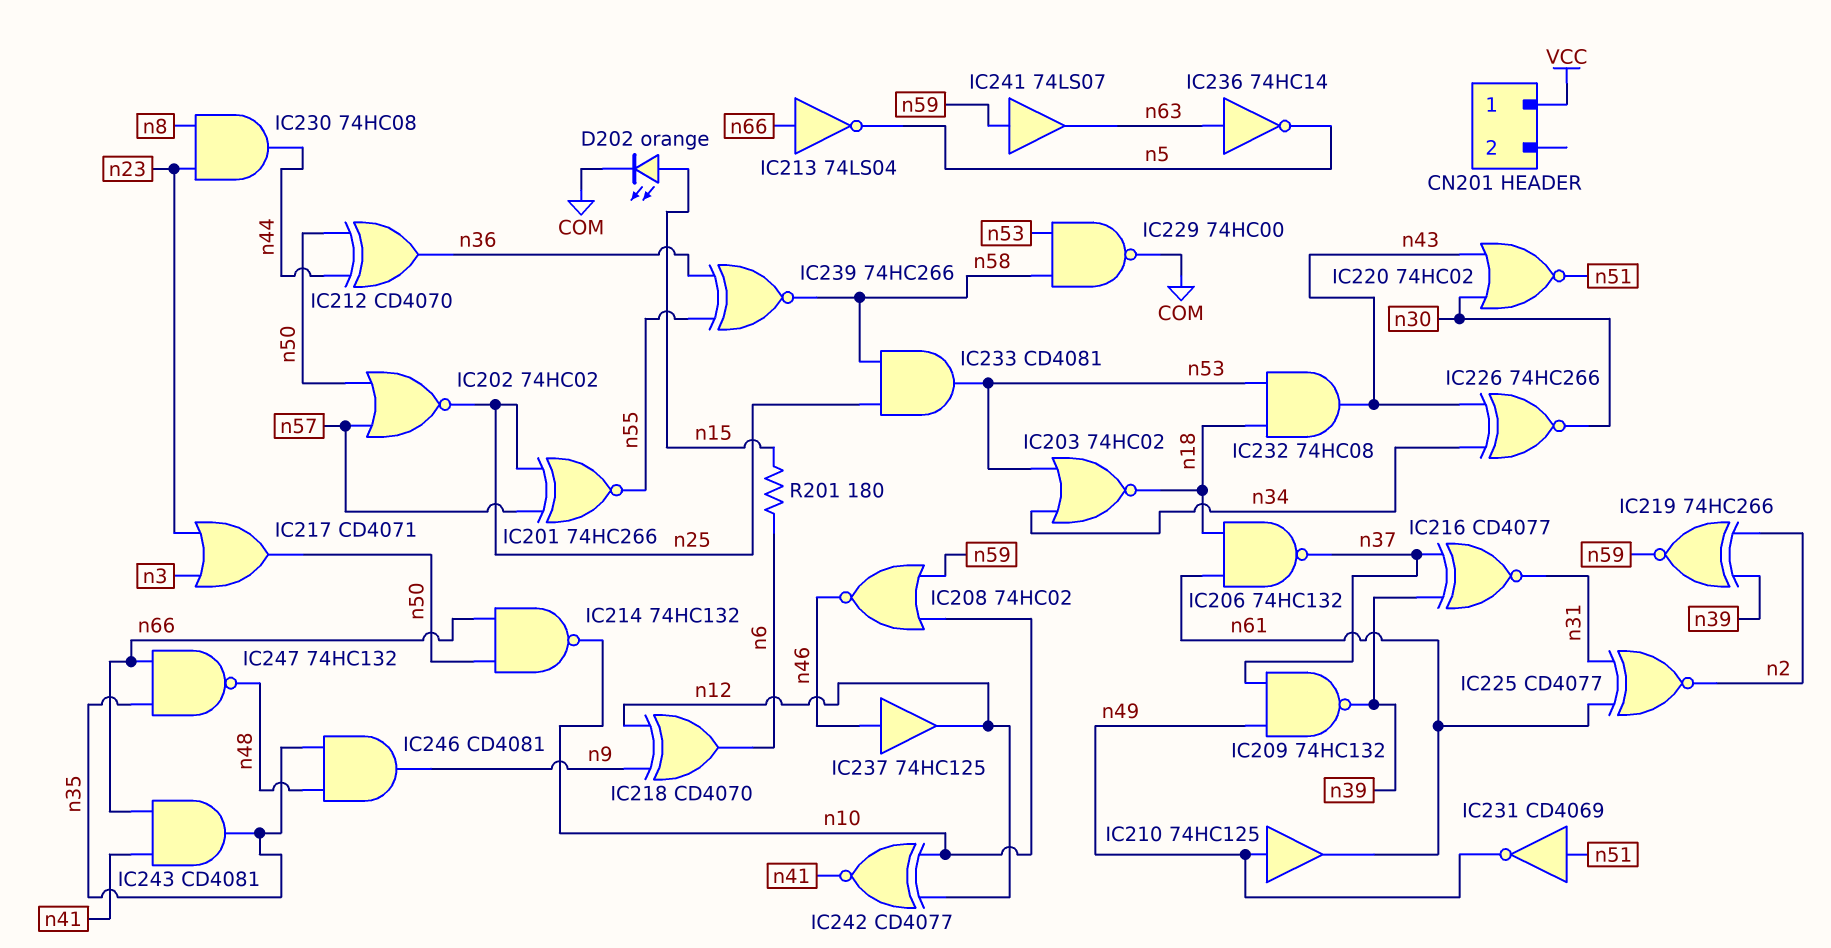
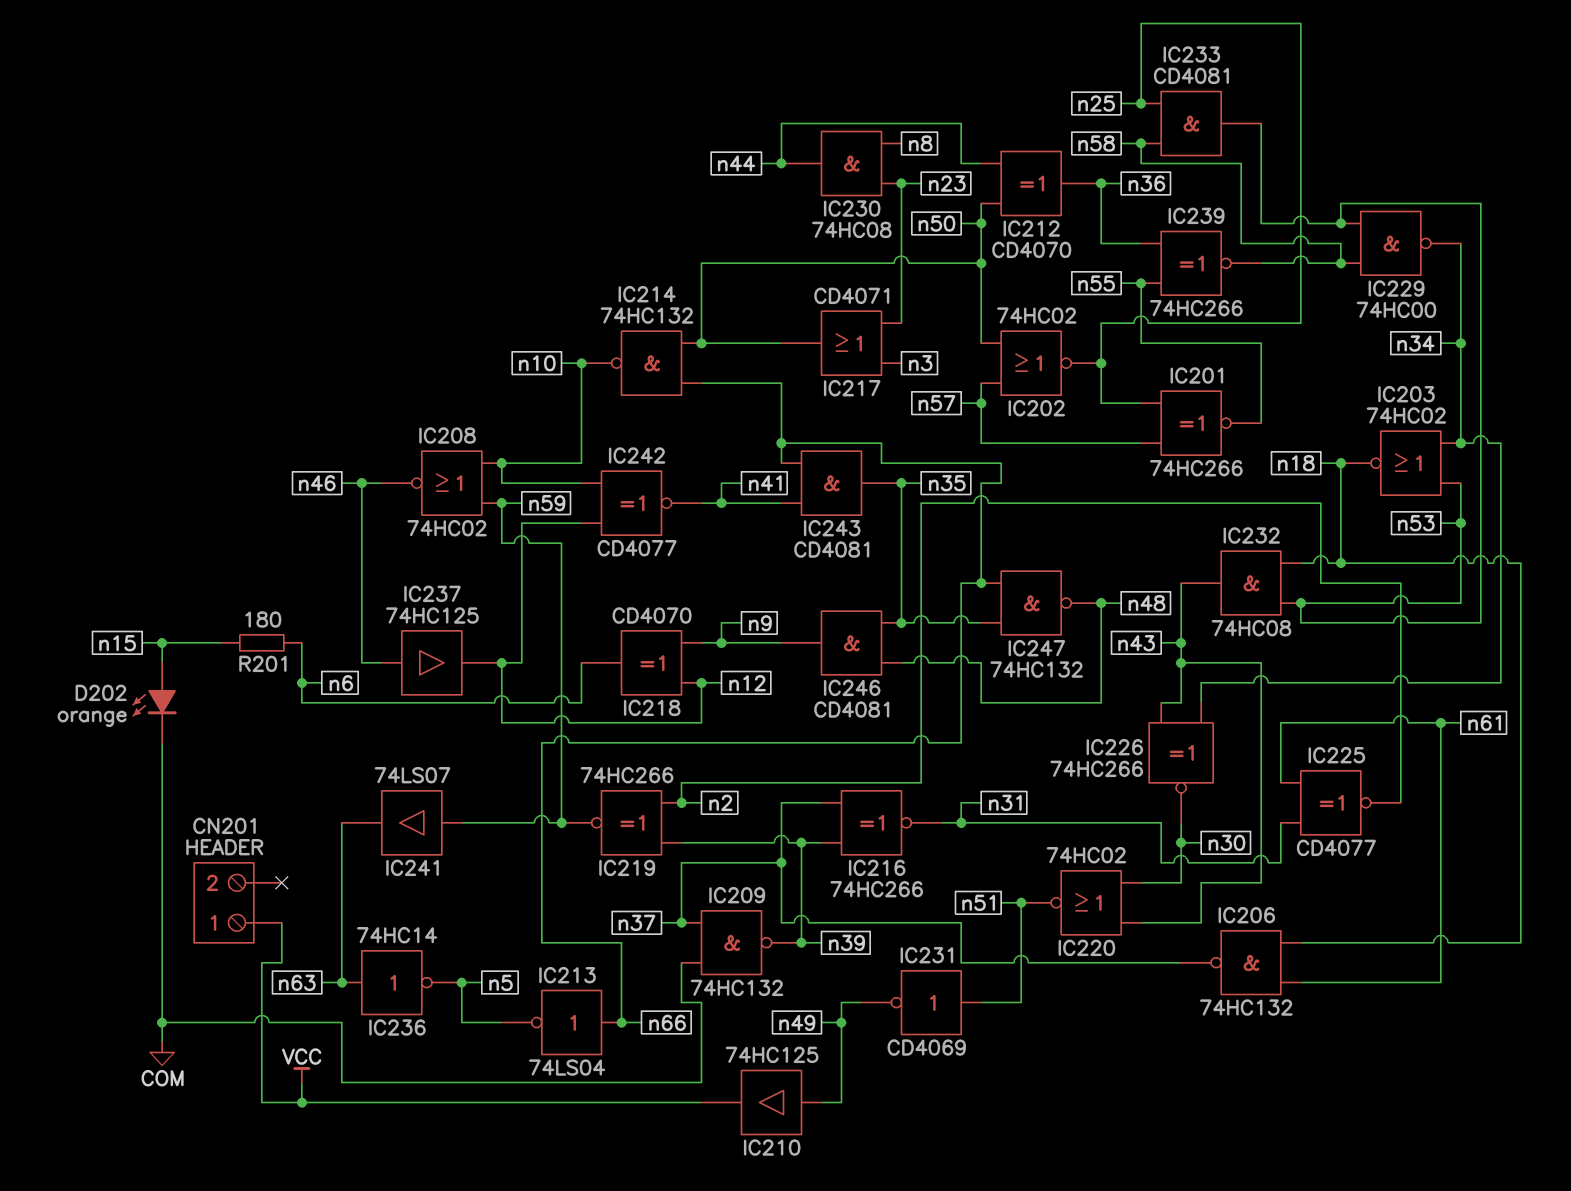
IC209: NAND 74HC132 (in n37, in n49, out n39) -> NAND 74HC132 (in COM, in n37, out n39)
IC210: buffer 74HC125 (in n49, out n61) -> buffer 74HC125 (in n49, out VCC)
IC216: XNOR CD4077 (in n37, in n39, out n31) -> XNOR 74HC266 (in n37, in n39, out n31)
IC229: NAND 74HC00 (in n53, in n58, out COM) -> NAND 74HC00 (in n53, in n58, out n34)

